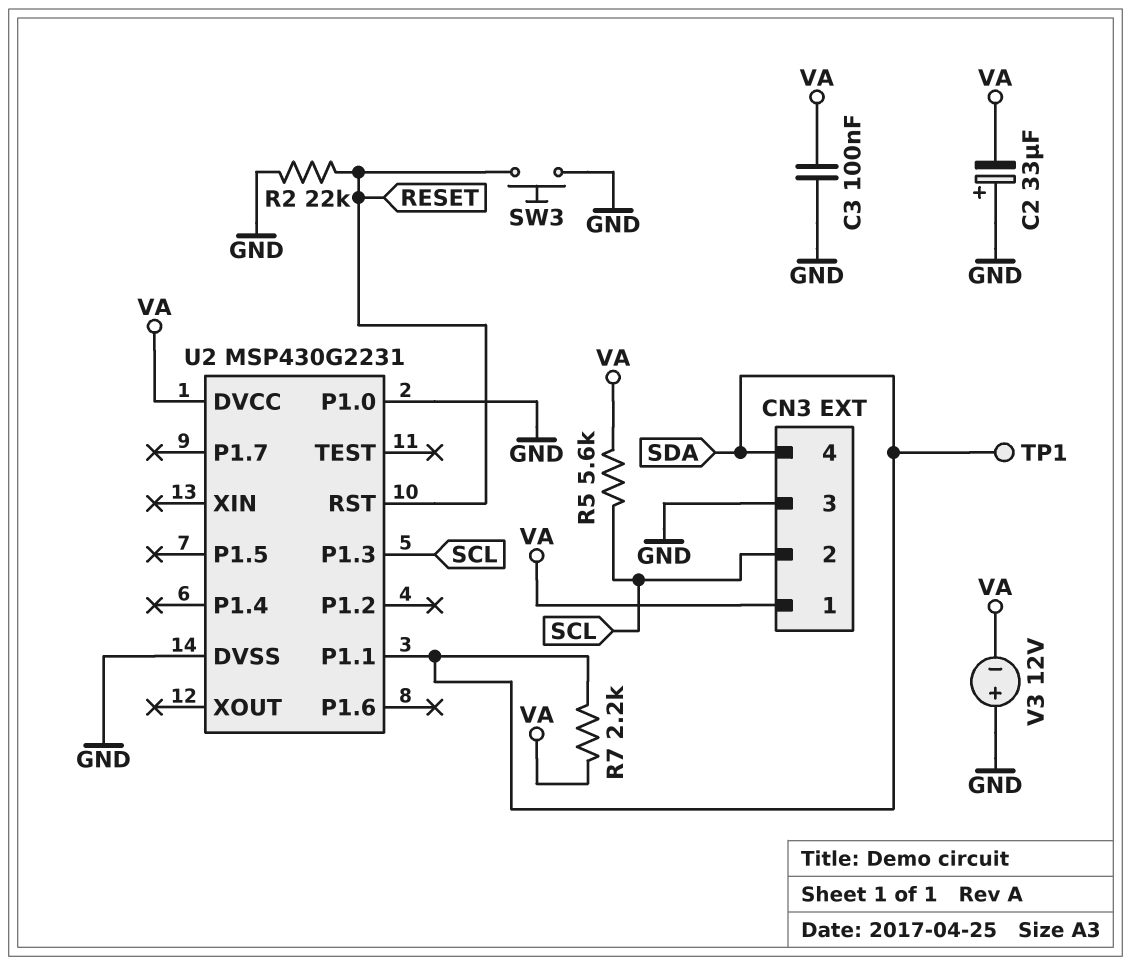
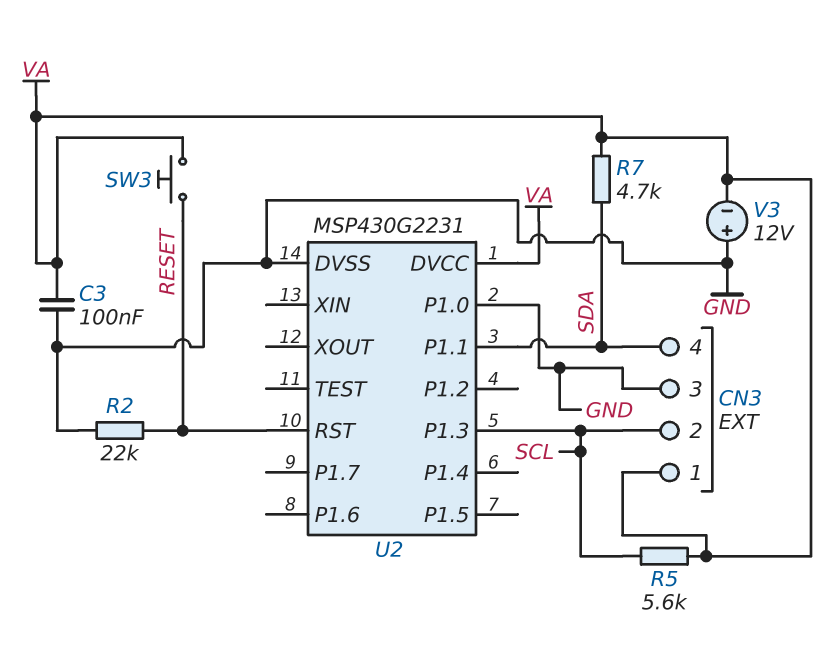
C2: 33uF (plus GND, minus VA) -> none
R7: 2.2k (SDA, VA) -> 4.7k (SDA, VA)
SW3: button (GND, RESET) -> button (RESET, VA)
TP1: test point (SDA) -> none

